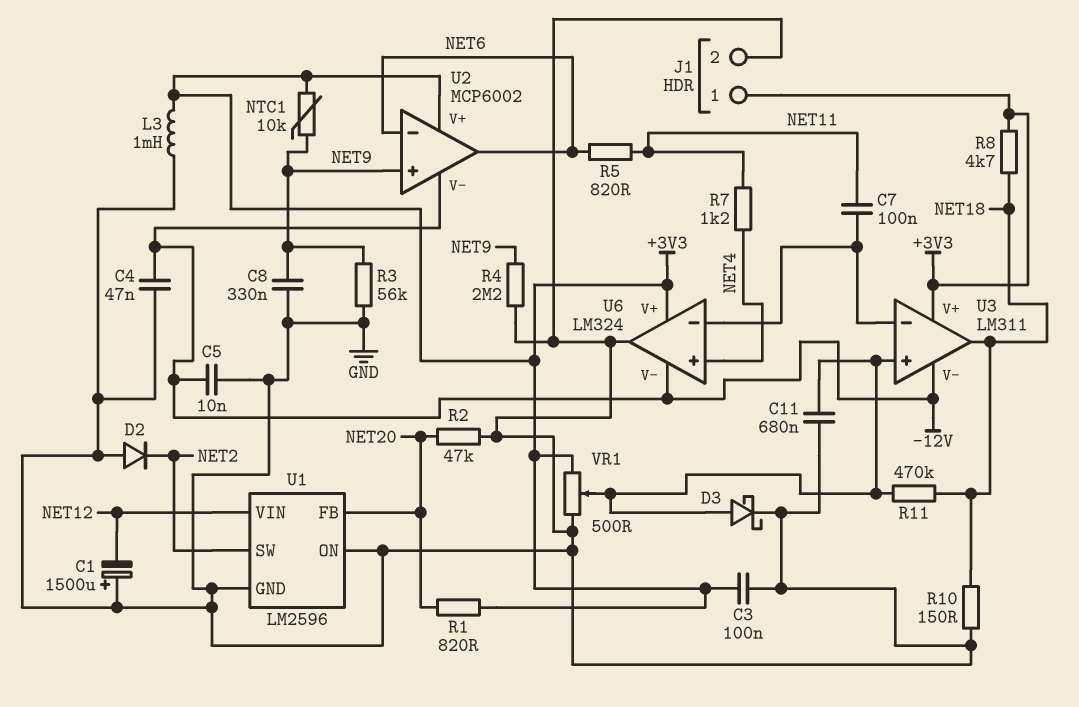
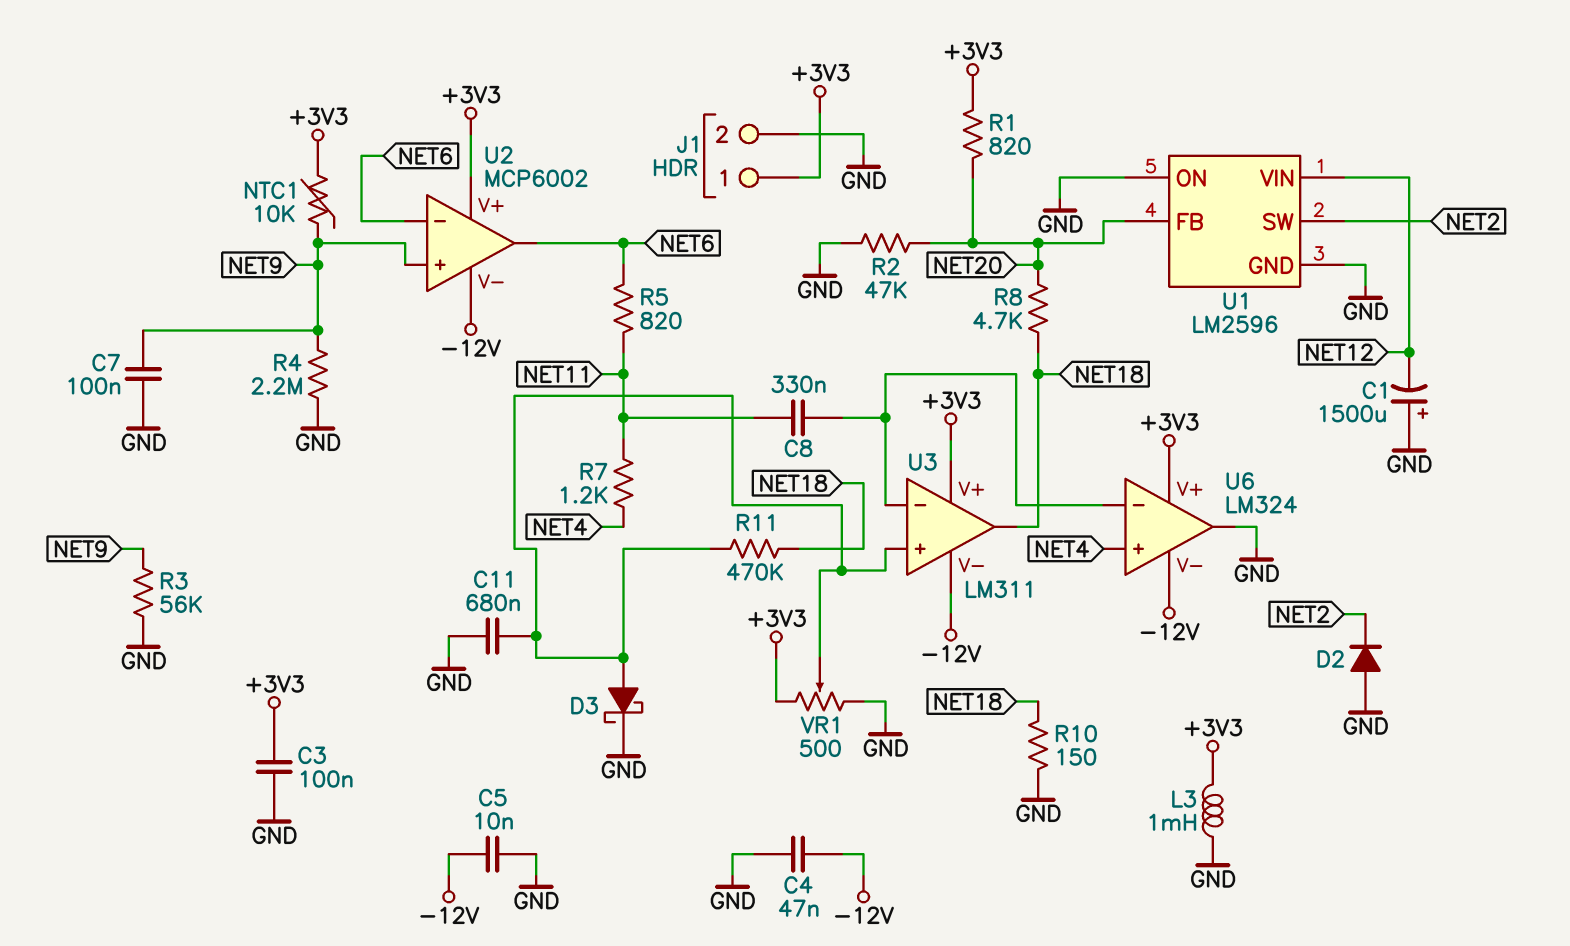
C7: 100nF (NET11, U3/in-) -> 100nF (GND, NET9)
C8: 330nF (GND, NET9) -> 330nF (NET11, U3/in-)
R8: 4.7k (+3V3, NET18) -> 4.7k (NET18, NET20)

